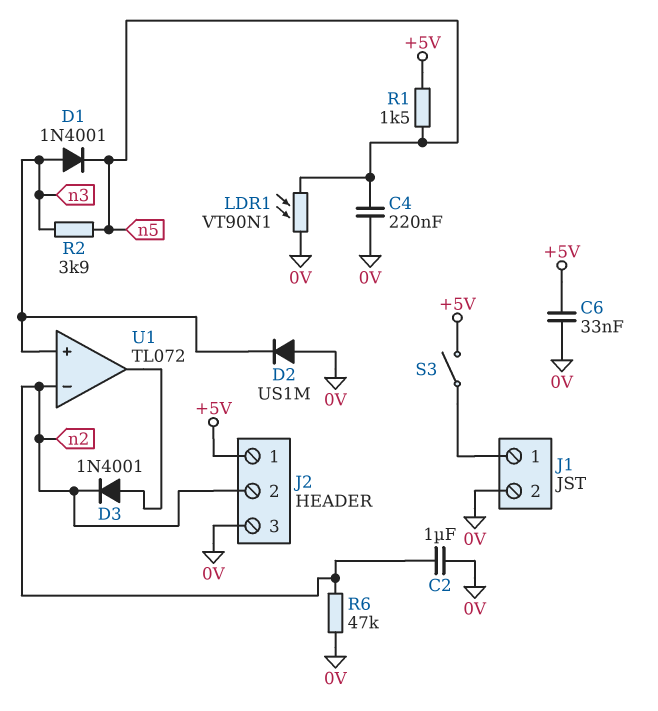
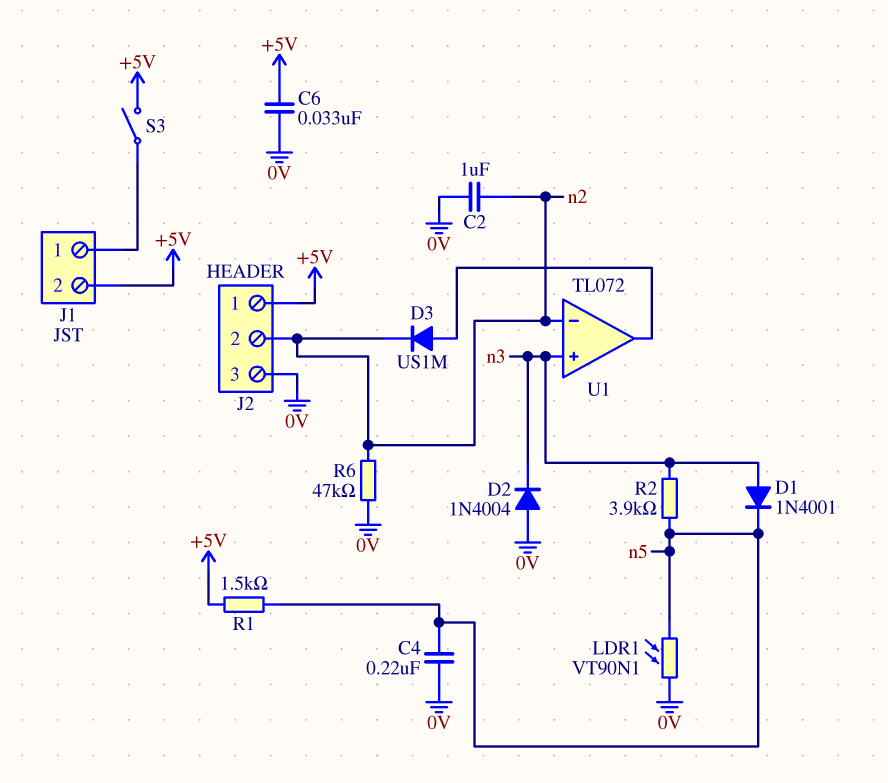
D2: diode US1M (A 0V, K n3) -> diode 1N4004 (A 0V, K n3)
D3: diode 1N4001 (A U1/out, K n2) -> diode US1M (A U1/out, K n2)
J1 pin 2: 0V -> +5V

